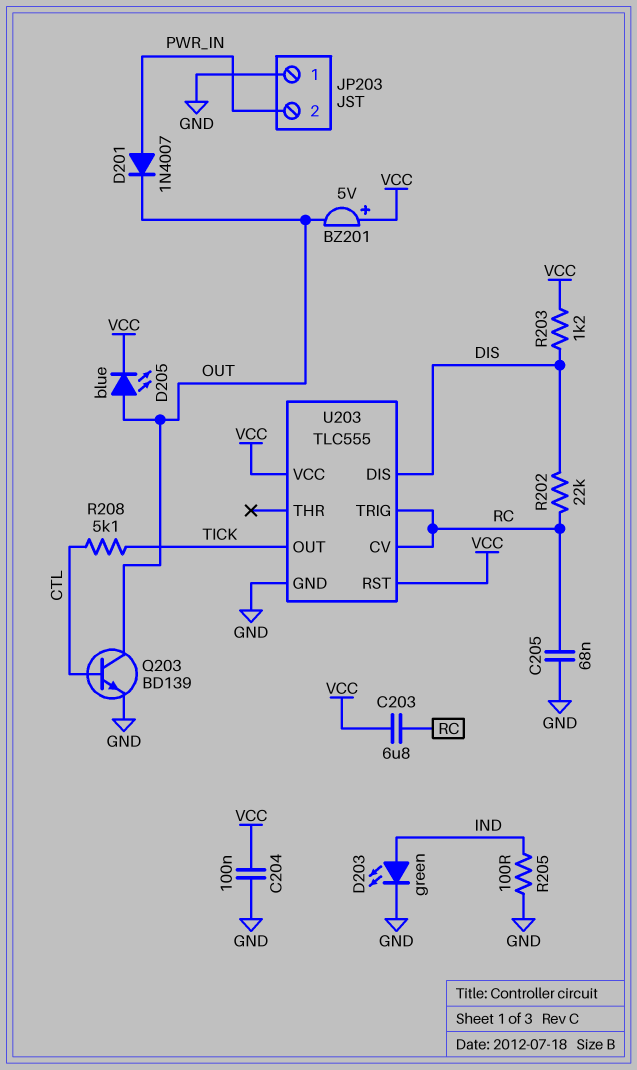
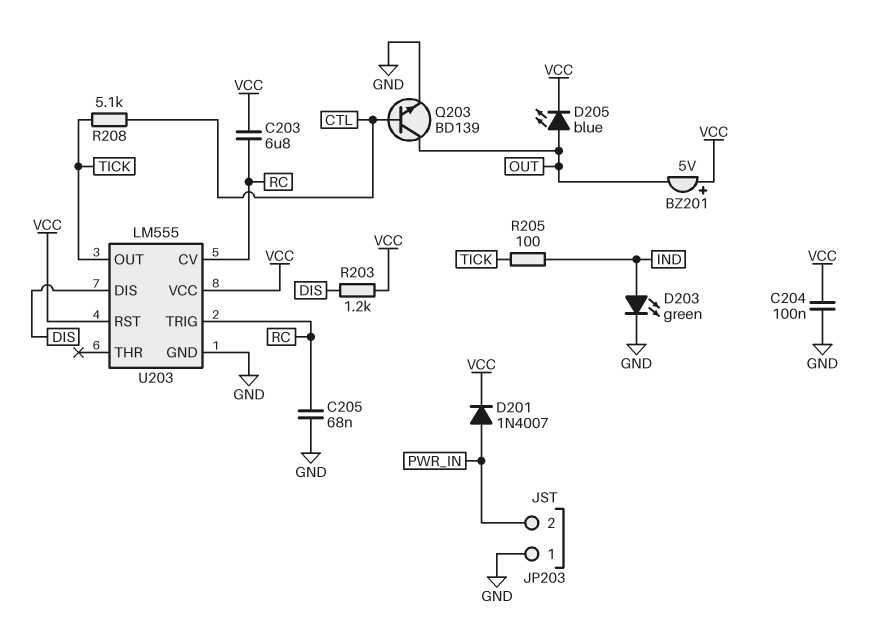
D201: diode 1N4007 (A PWR_IN, K OUT) -> diode 1N4007 (A PWR_IN, K VCC)
R202: 22k (DIS, RC) -> none
R205: 100 (GND, IND) -> 100 (IND, TICK)
U203: TLC555 -> LM555

